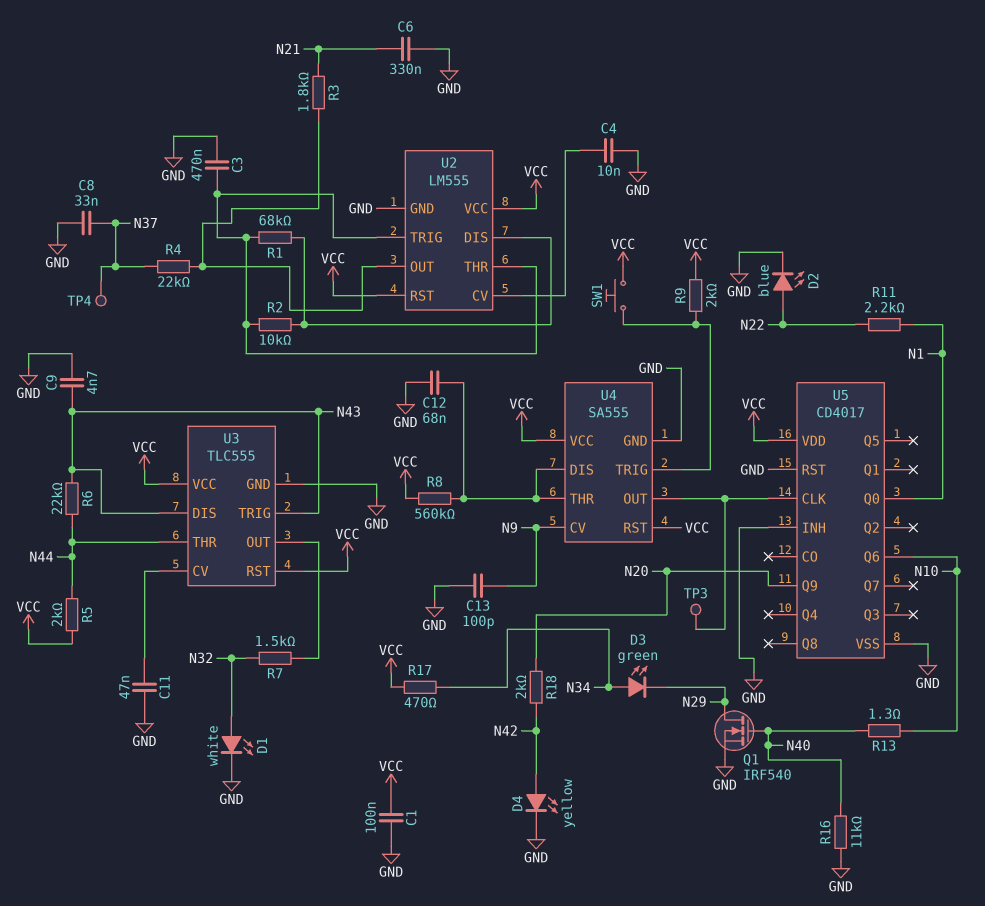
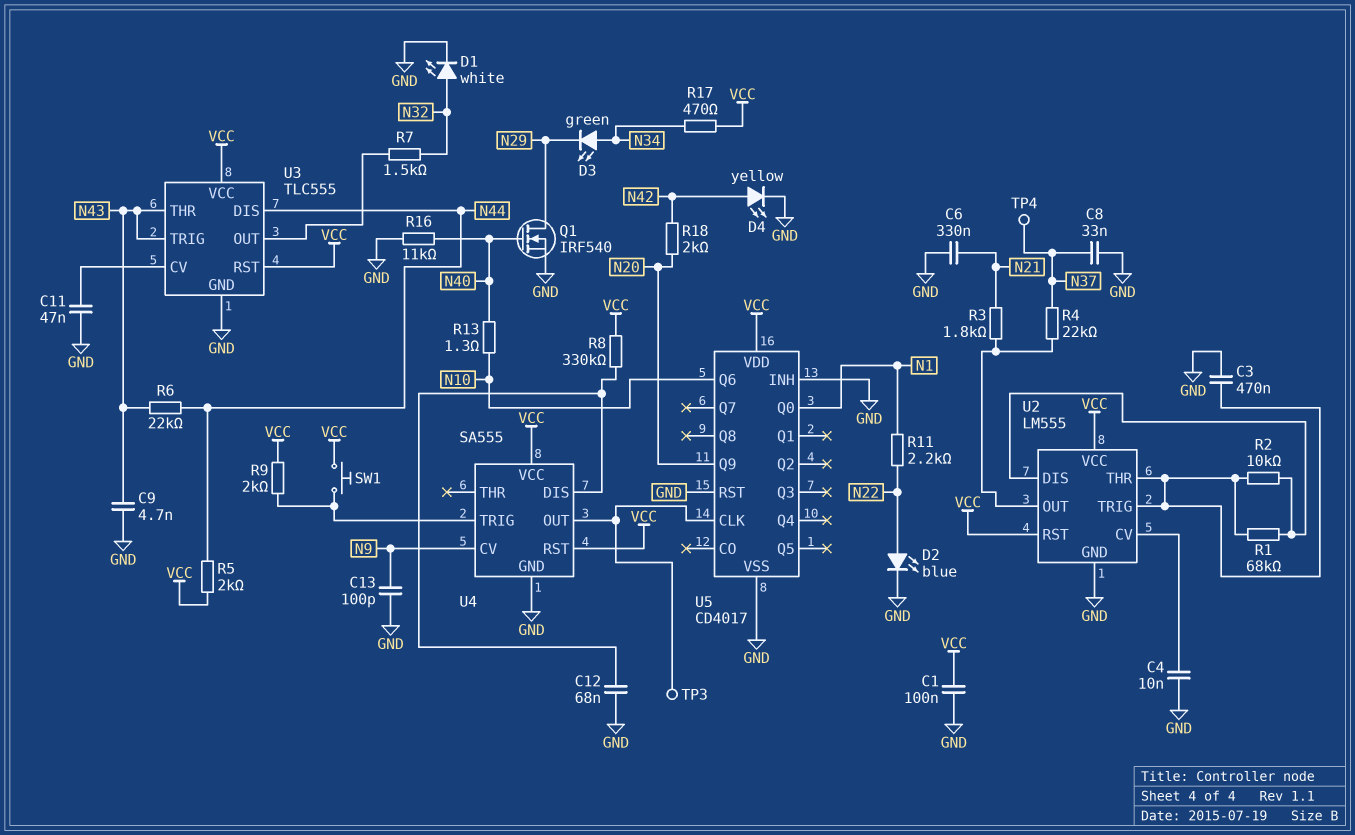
R8: 560k (U4/DIS, VCC) -> 330k (U4/DIS, VCC)
U3 pin DIS: N43 -> N44
U3 pin THR: N44 -> N43
U4 pin THR: U4/DIS -> none

